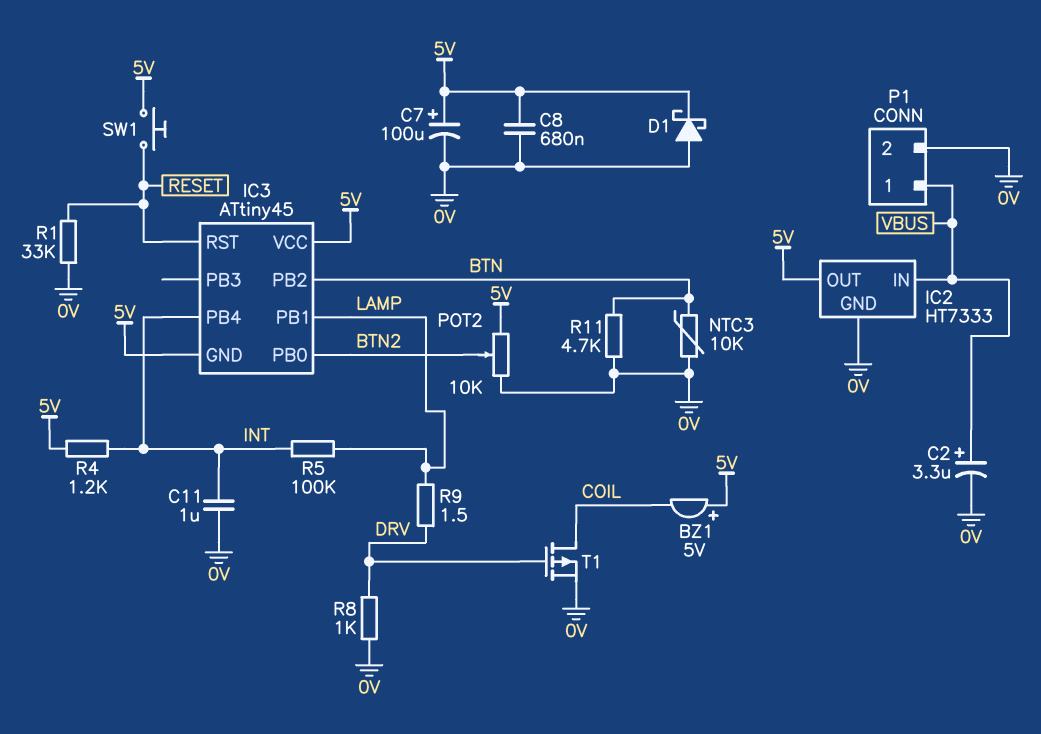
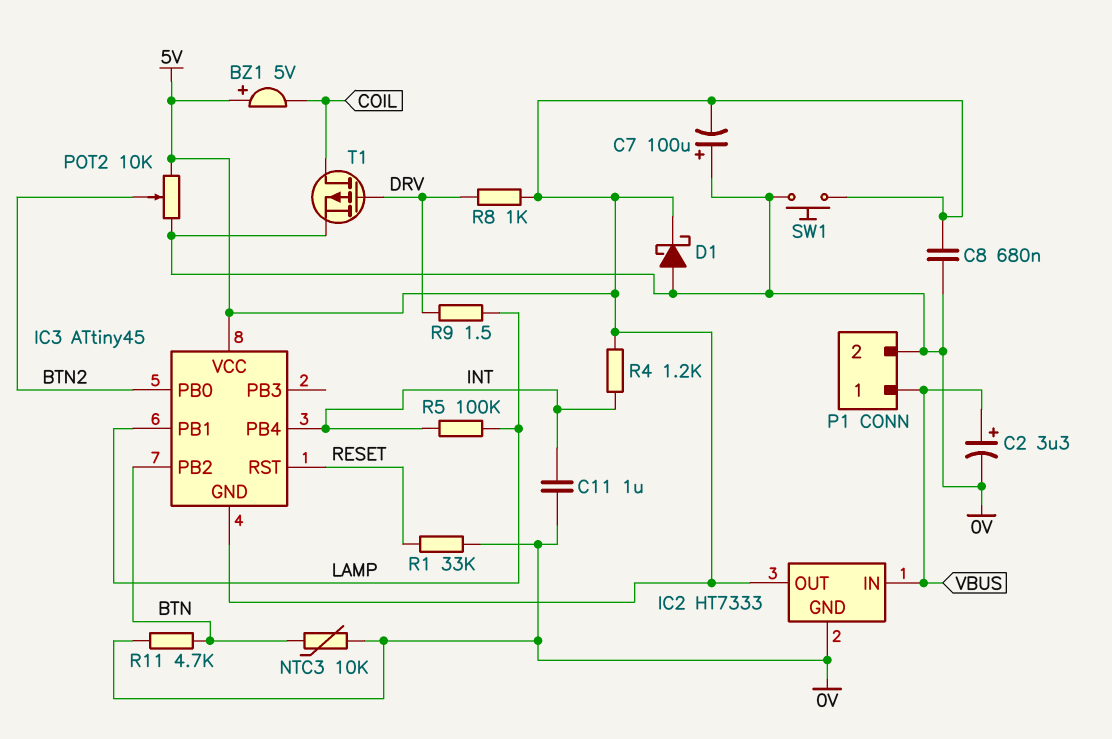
C7: 100uF (plus 5V, minus 0V) -> 100uF (plus 0V, minus 5V)
R8: 1k (0V, DRV) -> 1k (5V, DRV)
SW1: button (5V, RESET) -> button (0V, 5V)

